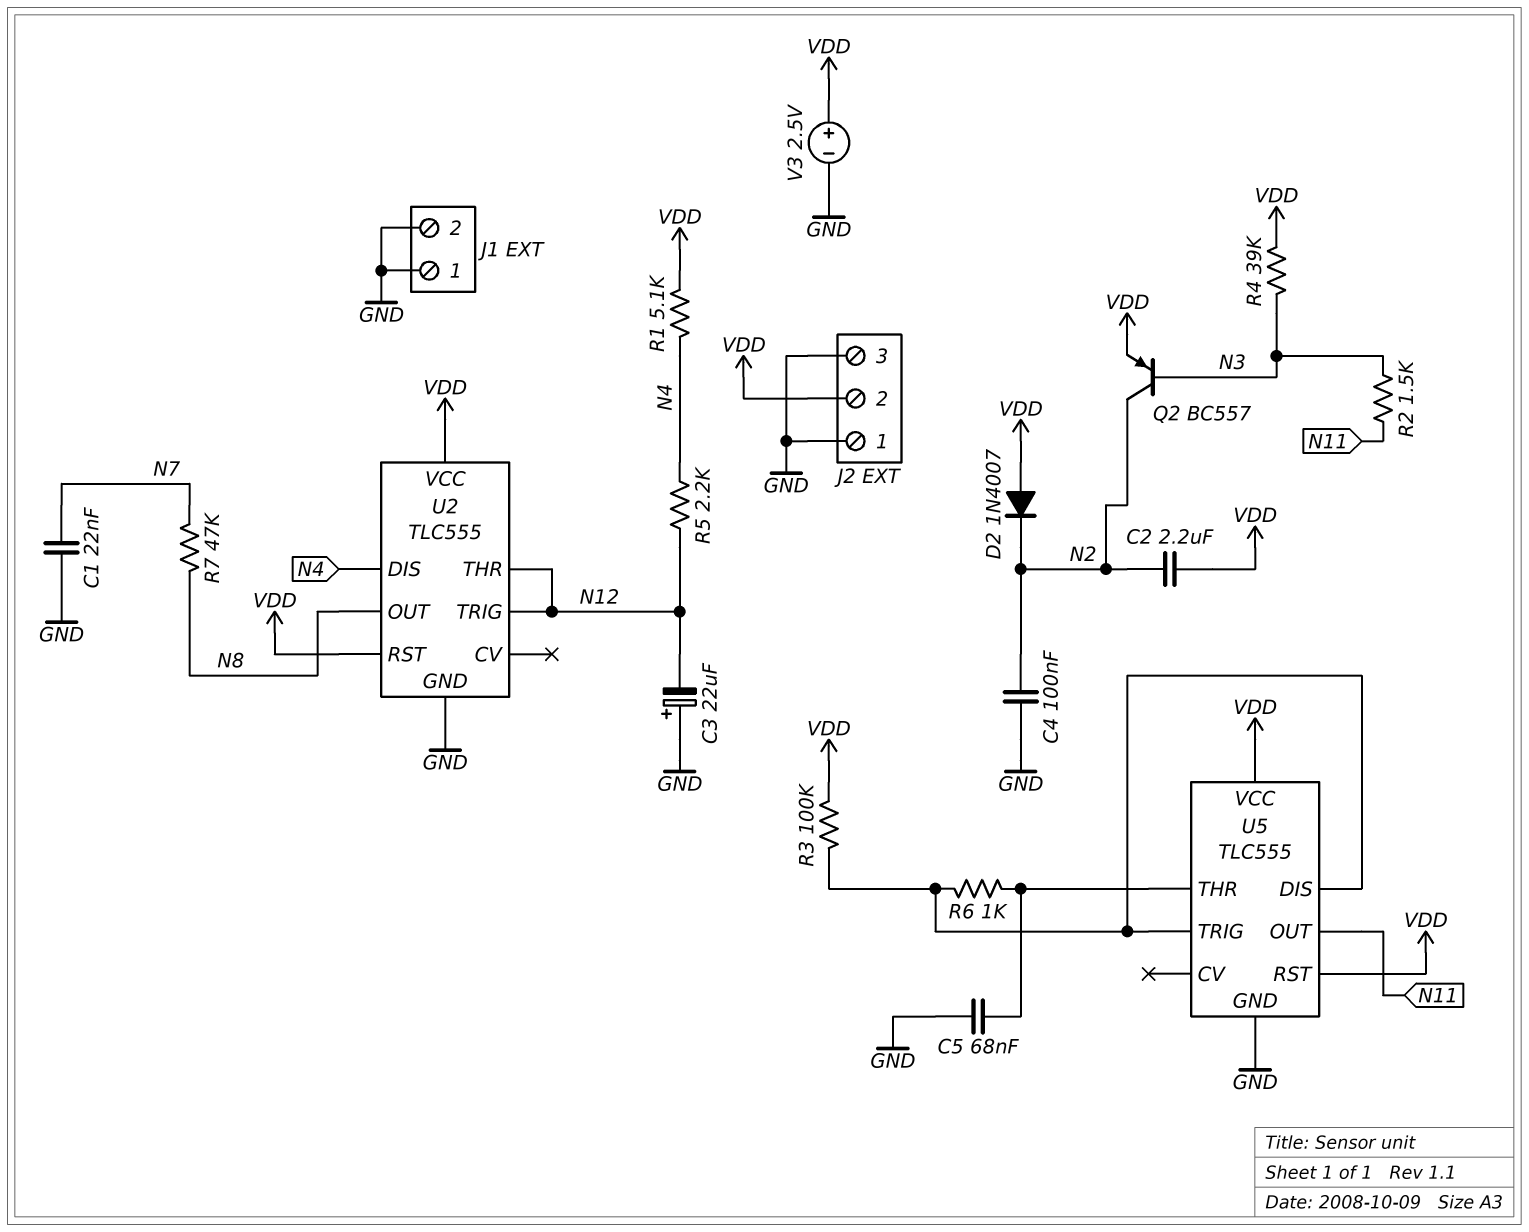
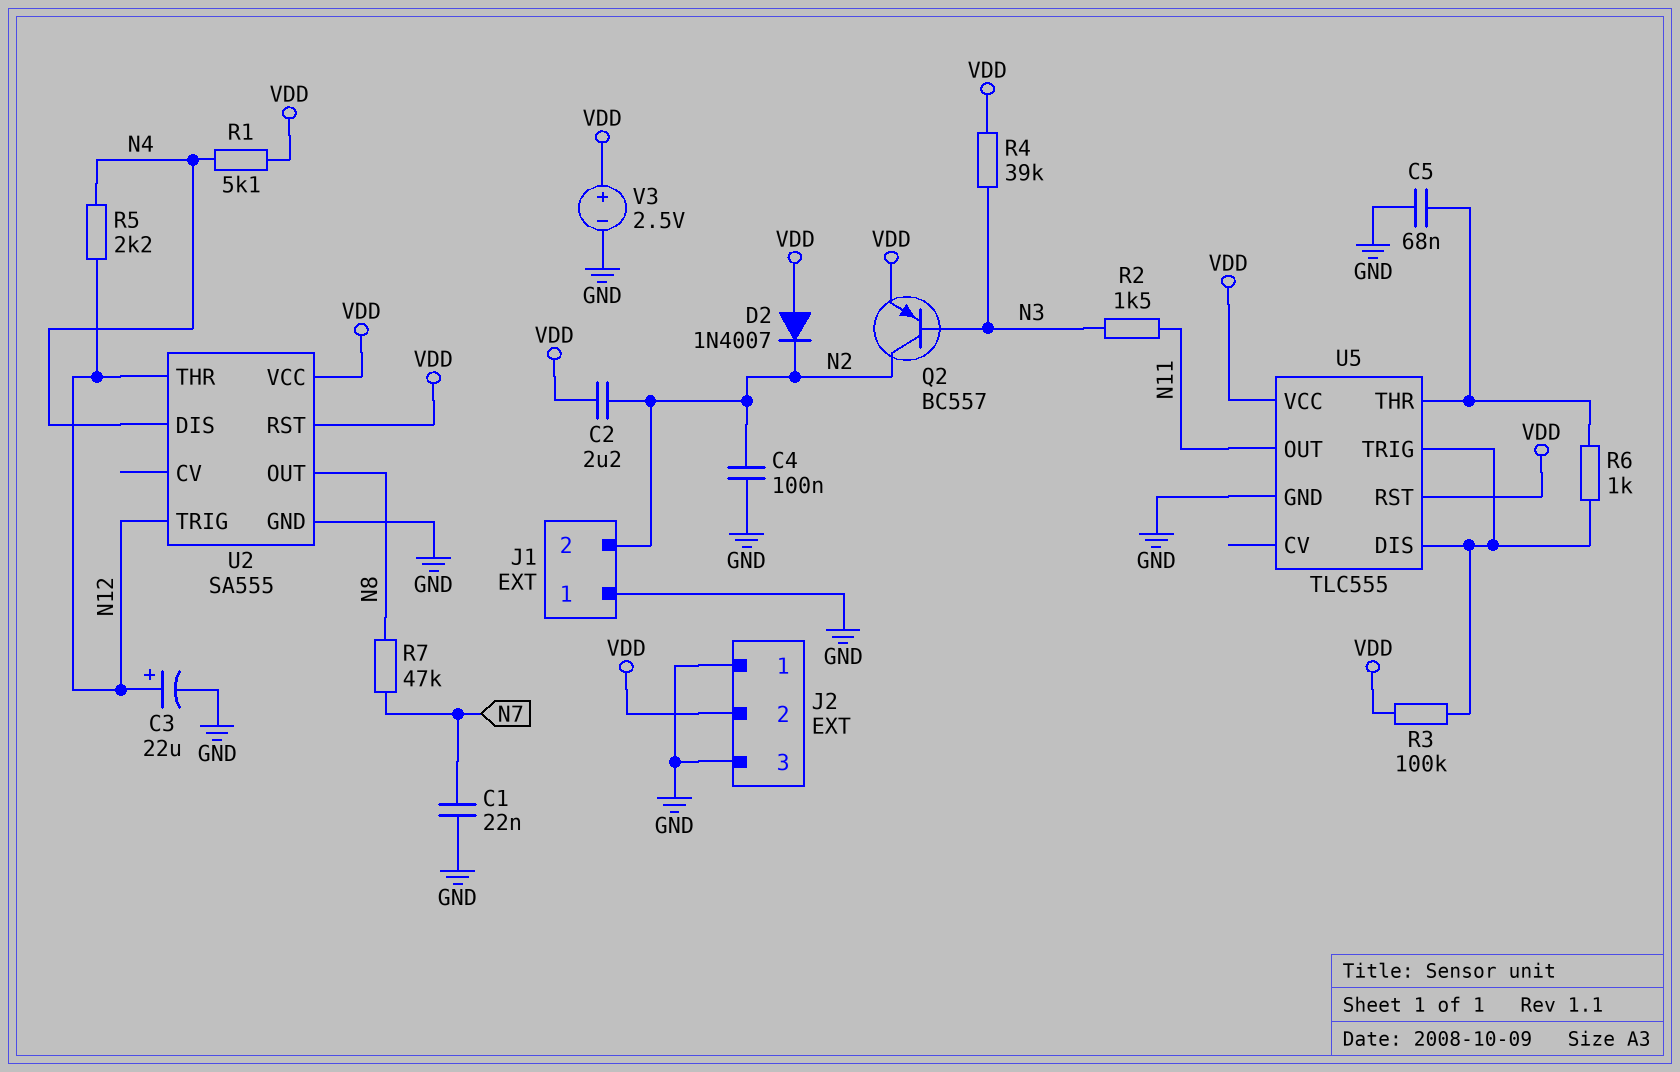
C3: 22uF (plus GND, minus N12) -> 22uF (plus N12, minus GND)
J1 pin 2: GND -> N2
U2: TLC555 -> SA555

